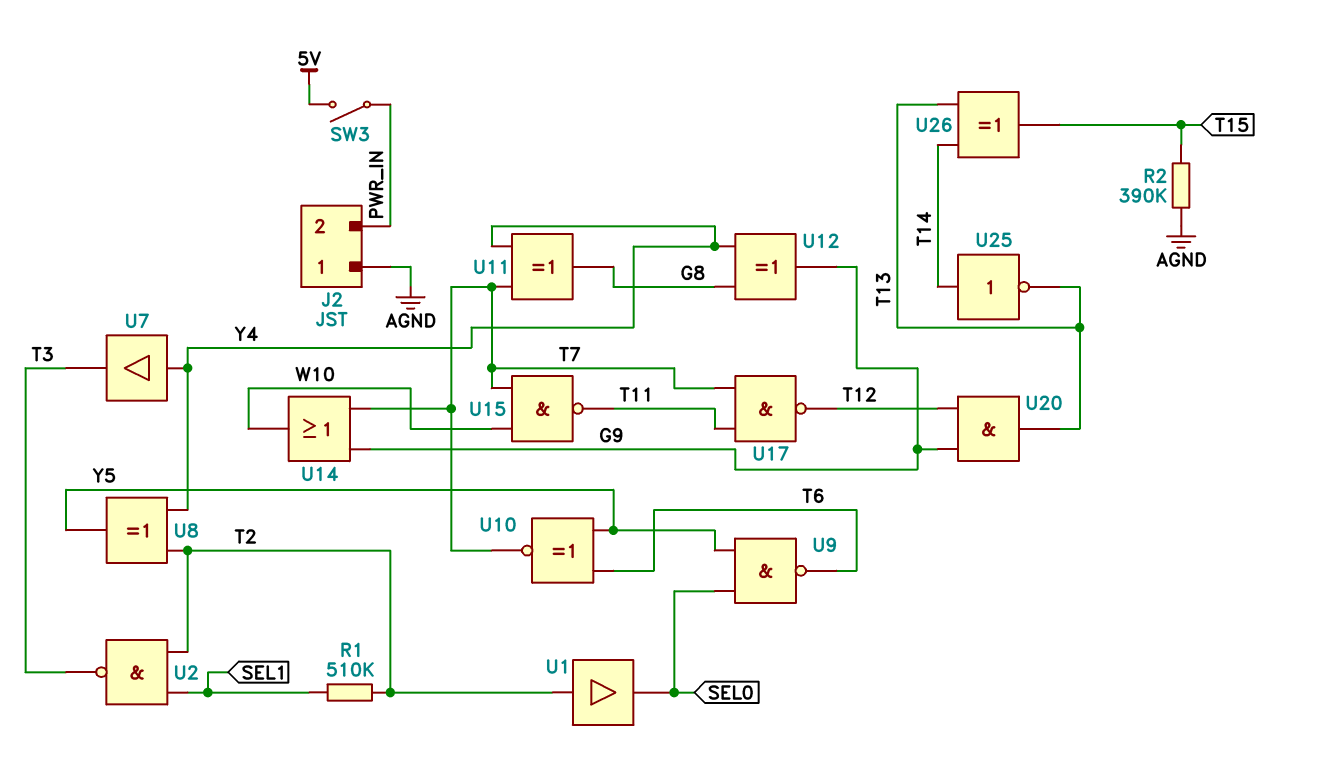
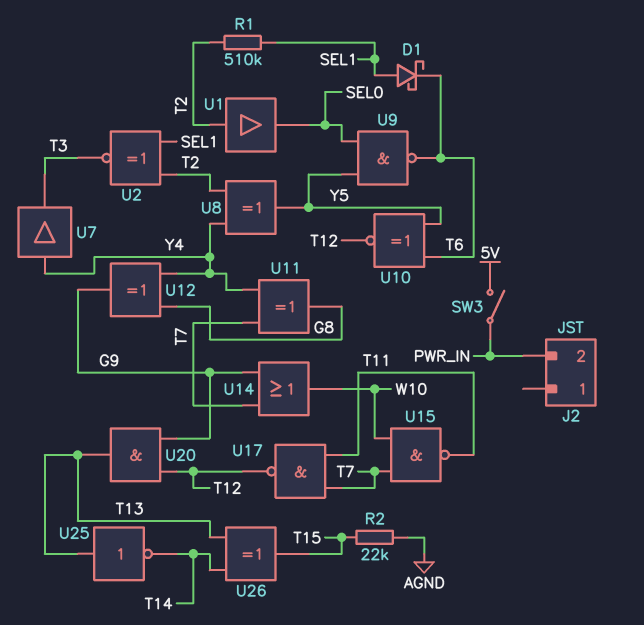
D1: none -> schottky (A SEL1, K T6)
J2 pin 1: AGND -> none
R2: 390k (AGND, T15) -> 22k (AGND, T15)
U2: NAND (in SEL1, in T2, out T3) -> XNOR (in SEL1, in T2, out T3)
U10: XNOR (in T6, in Y5, out T7) -> XNOR (in T6, in Y5, out T12)
U25: NOT (in T14, out T13) -> NOT (in T13, out T14)

